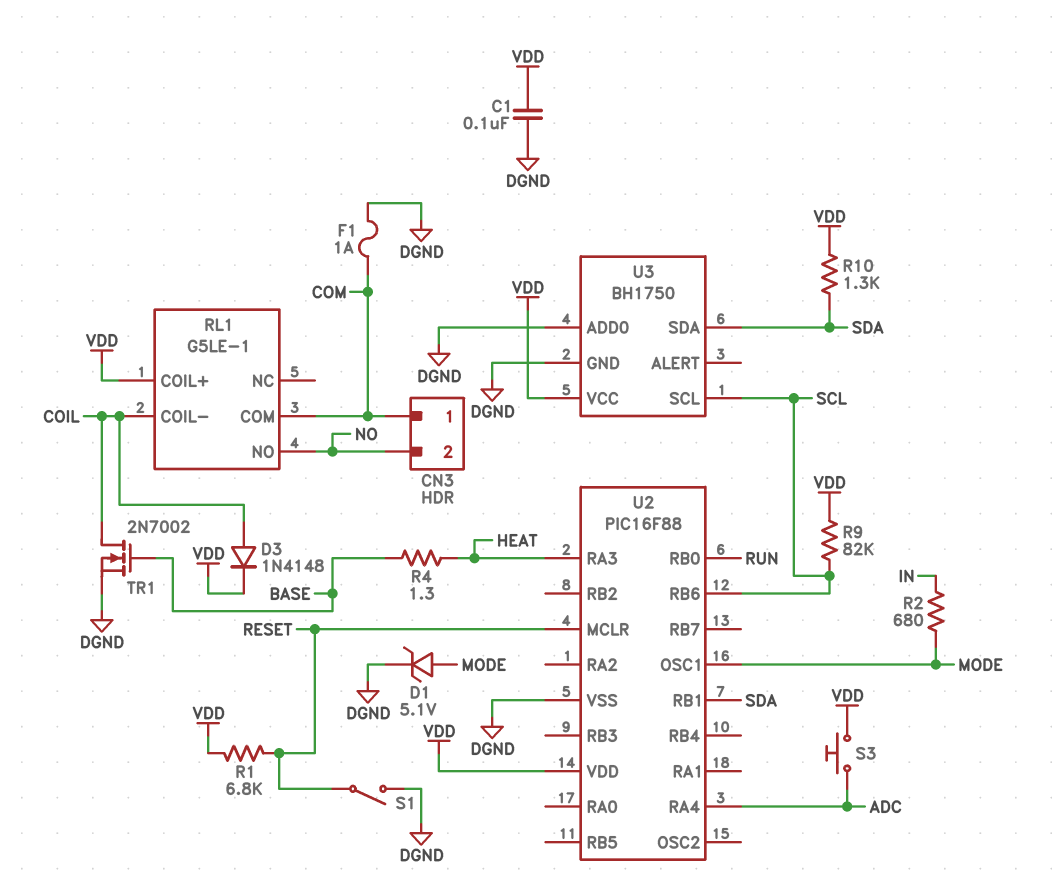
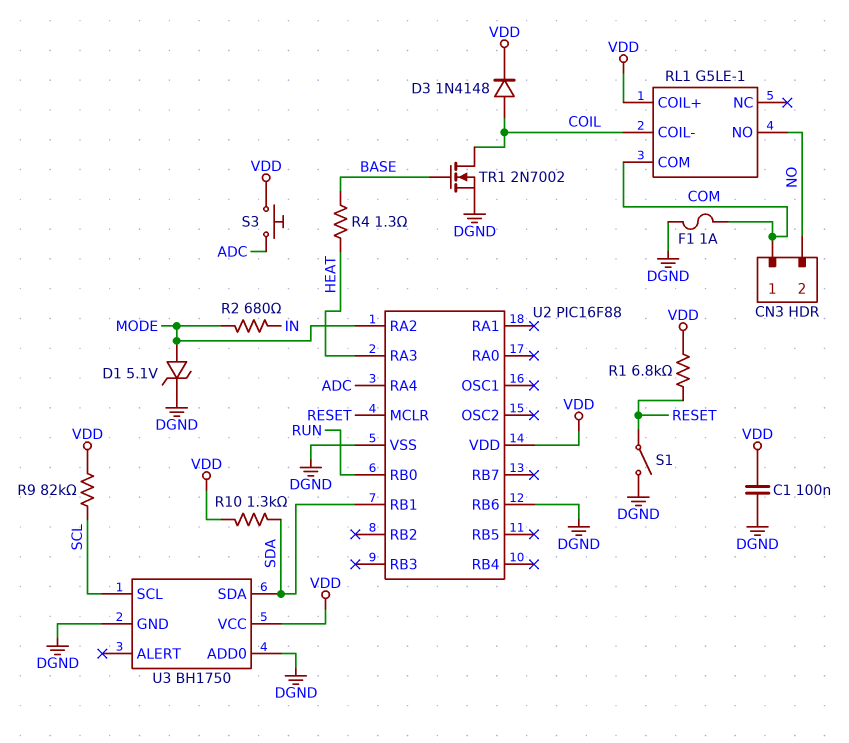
U2 pin OSC1: MODE -> none
U2 pin RA2: none -> MODE
U2 pin RB6: SCL -> DGND

